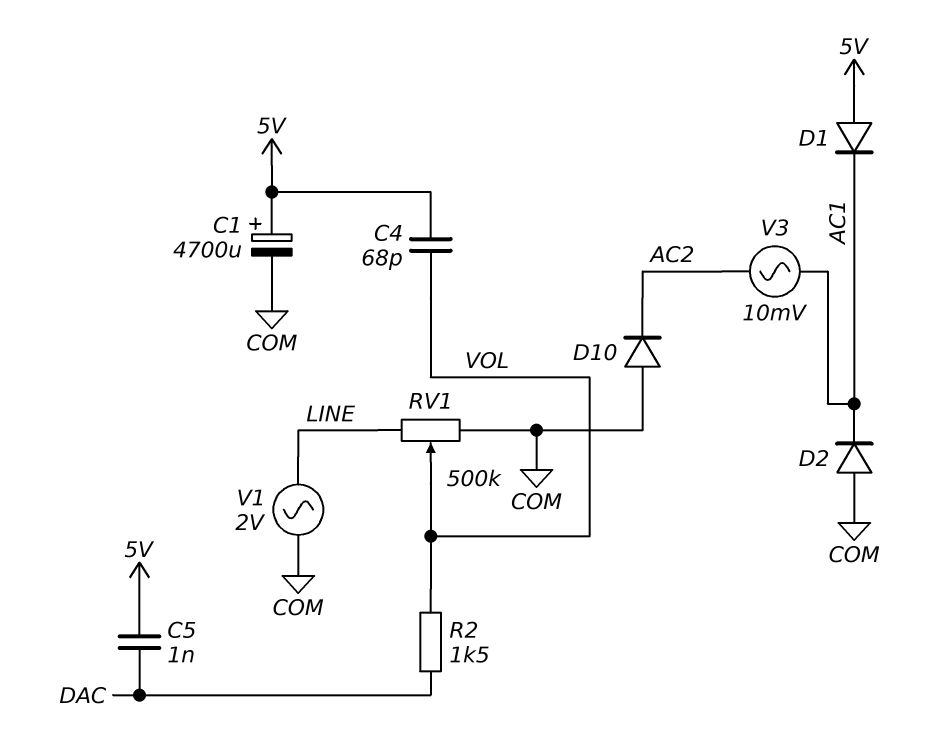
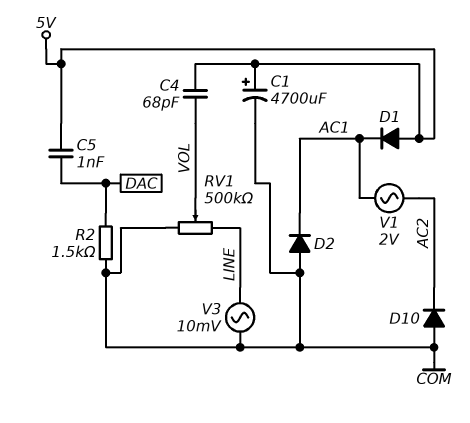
R2: 1.5k (DAC, VOL) -> 1.5k (COM, DAC)
V1: AC 2V (COM, LINE) -> AC 2V (AC1, AC2)
V3: AC 10mV (AC1, AC2) -> AC 10mV (COM, LINE)

